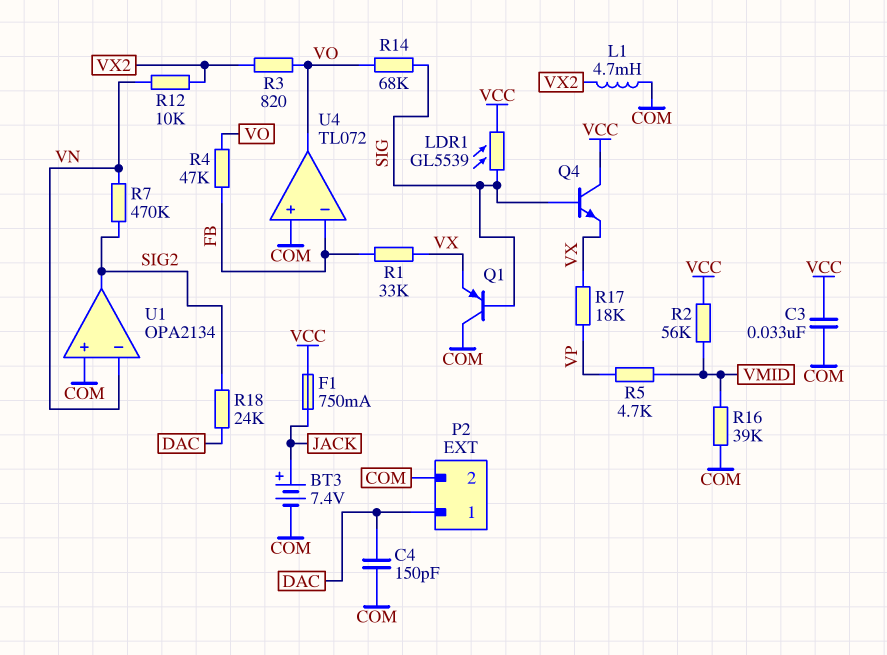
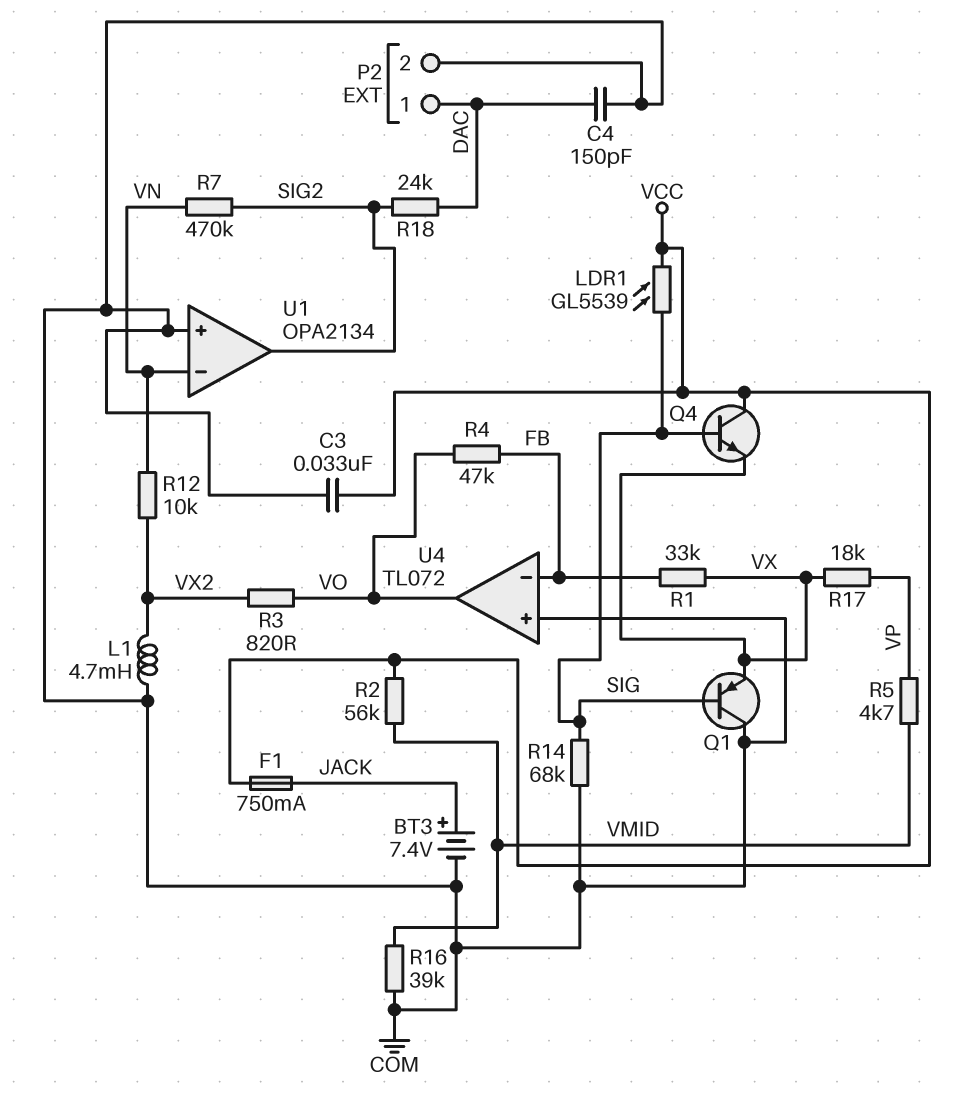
R14: 68k (SIG, VO) -> 68k (COM, SIG)

